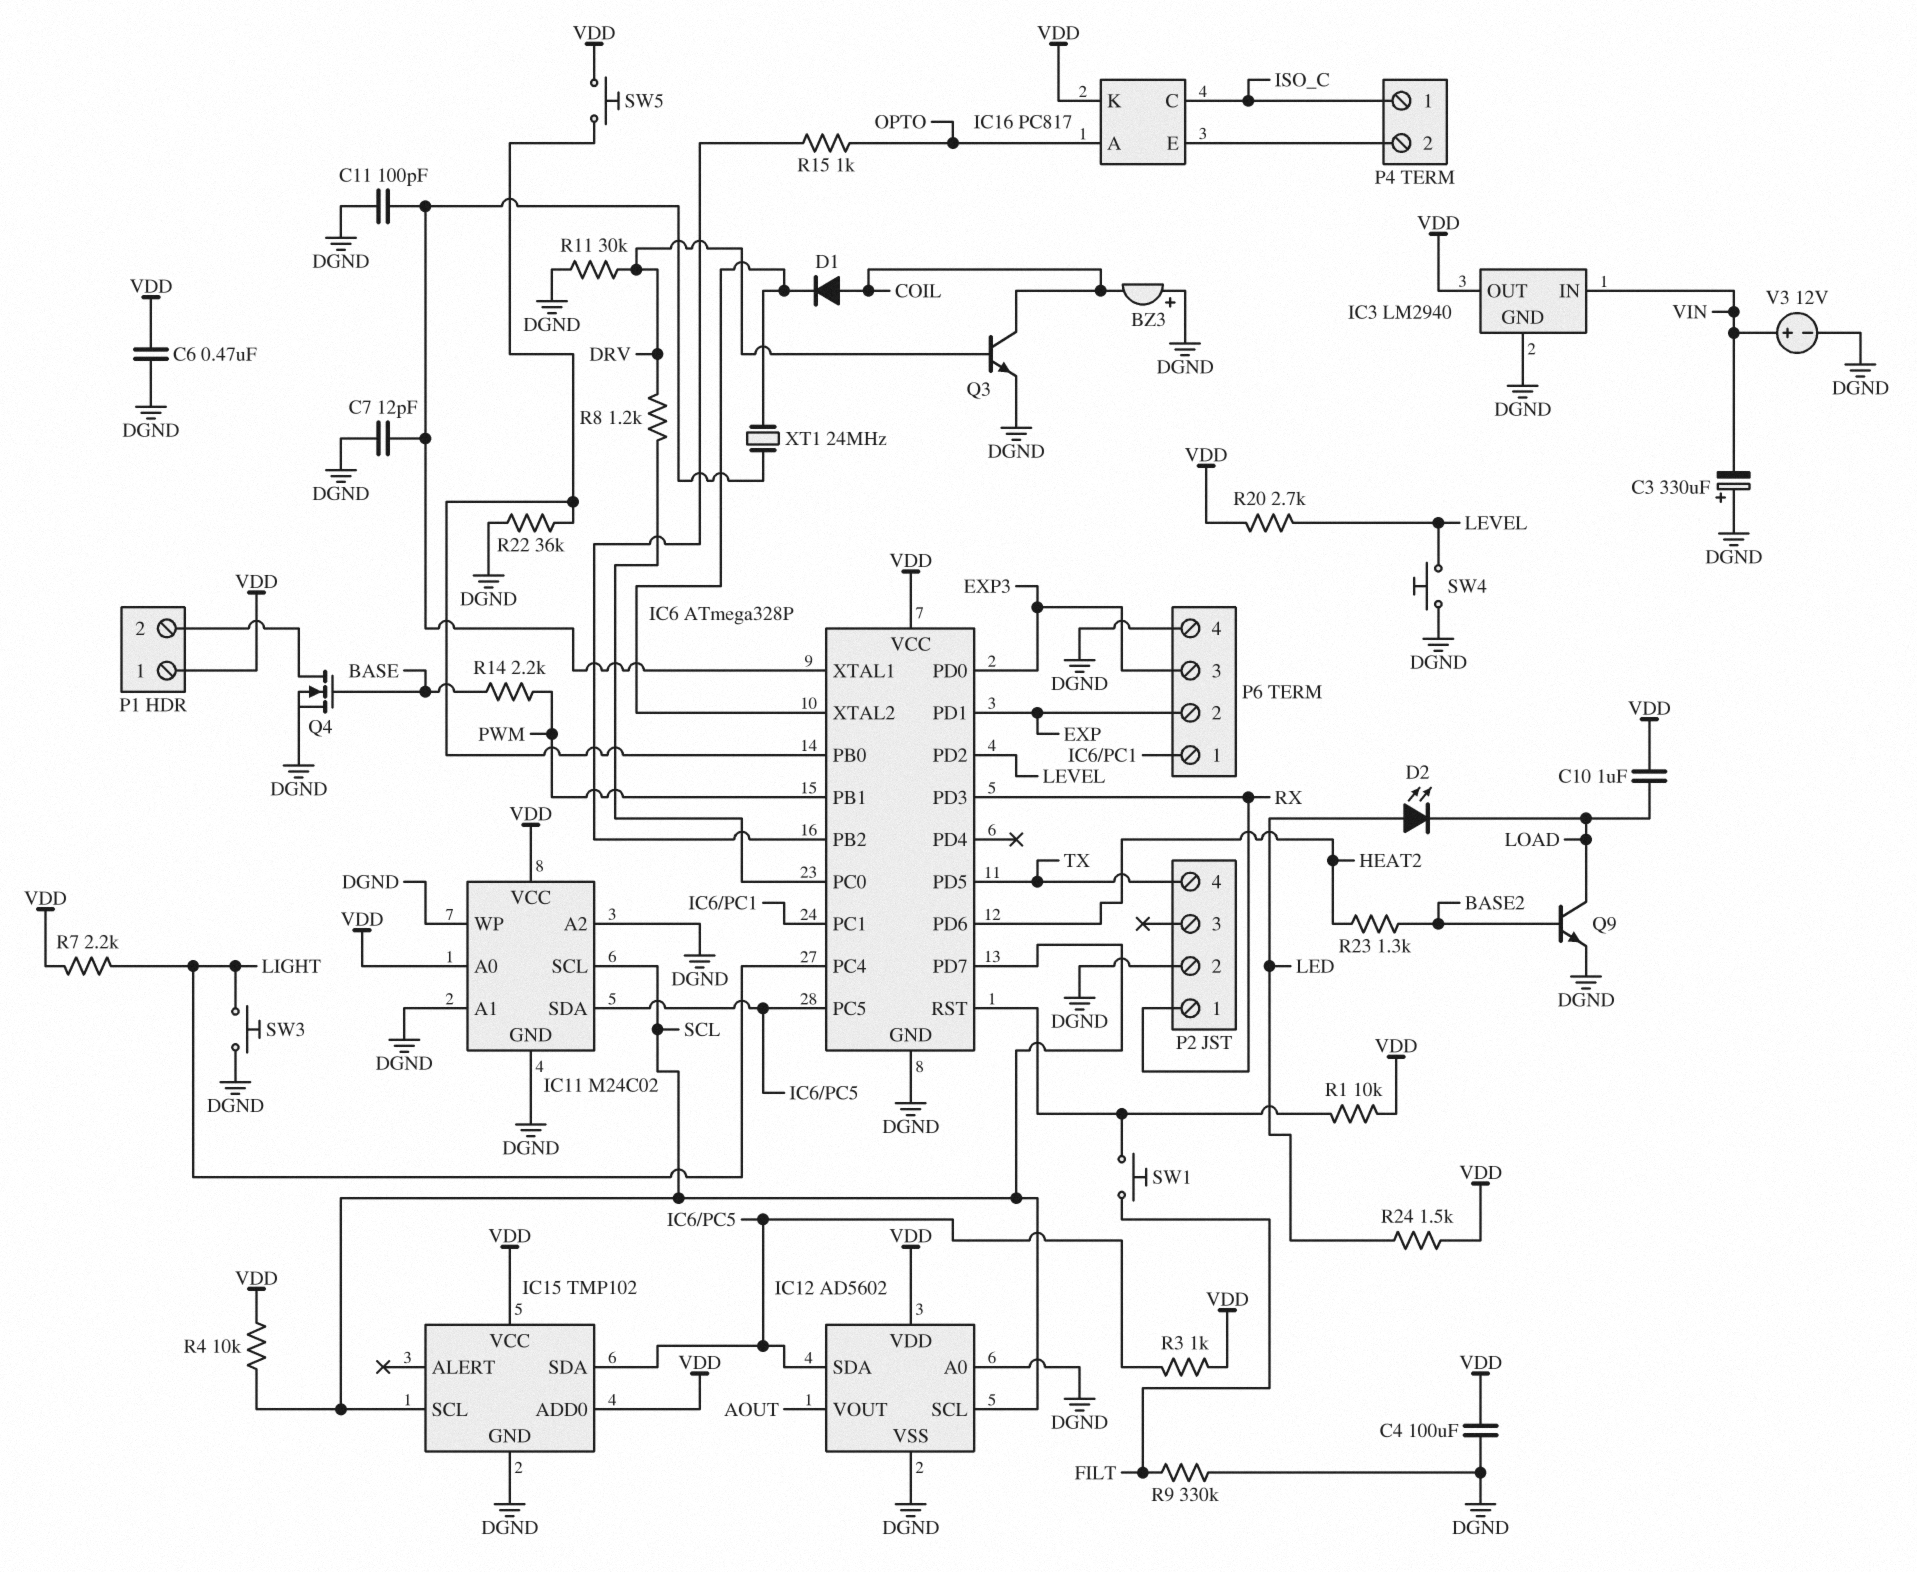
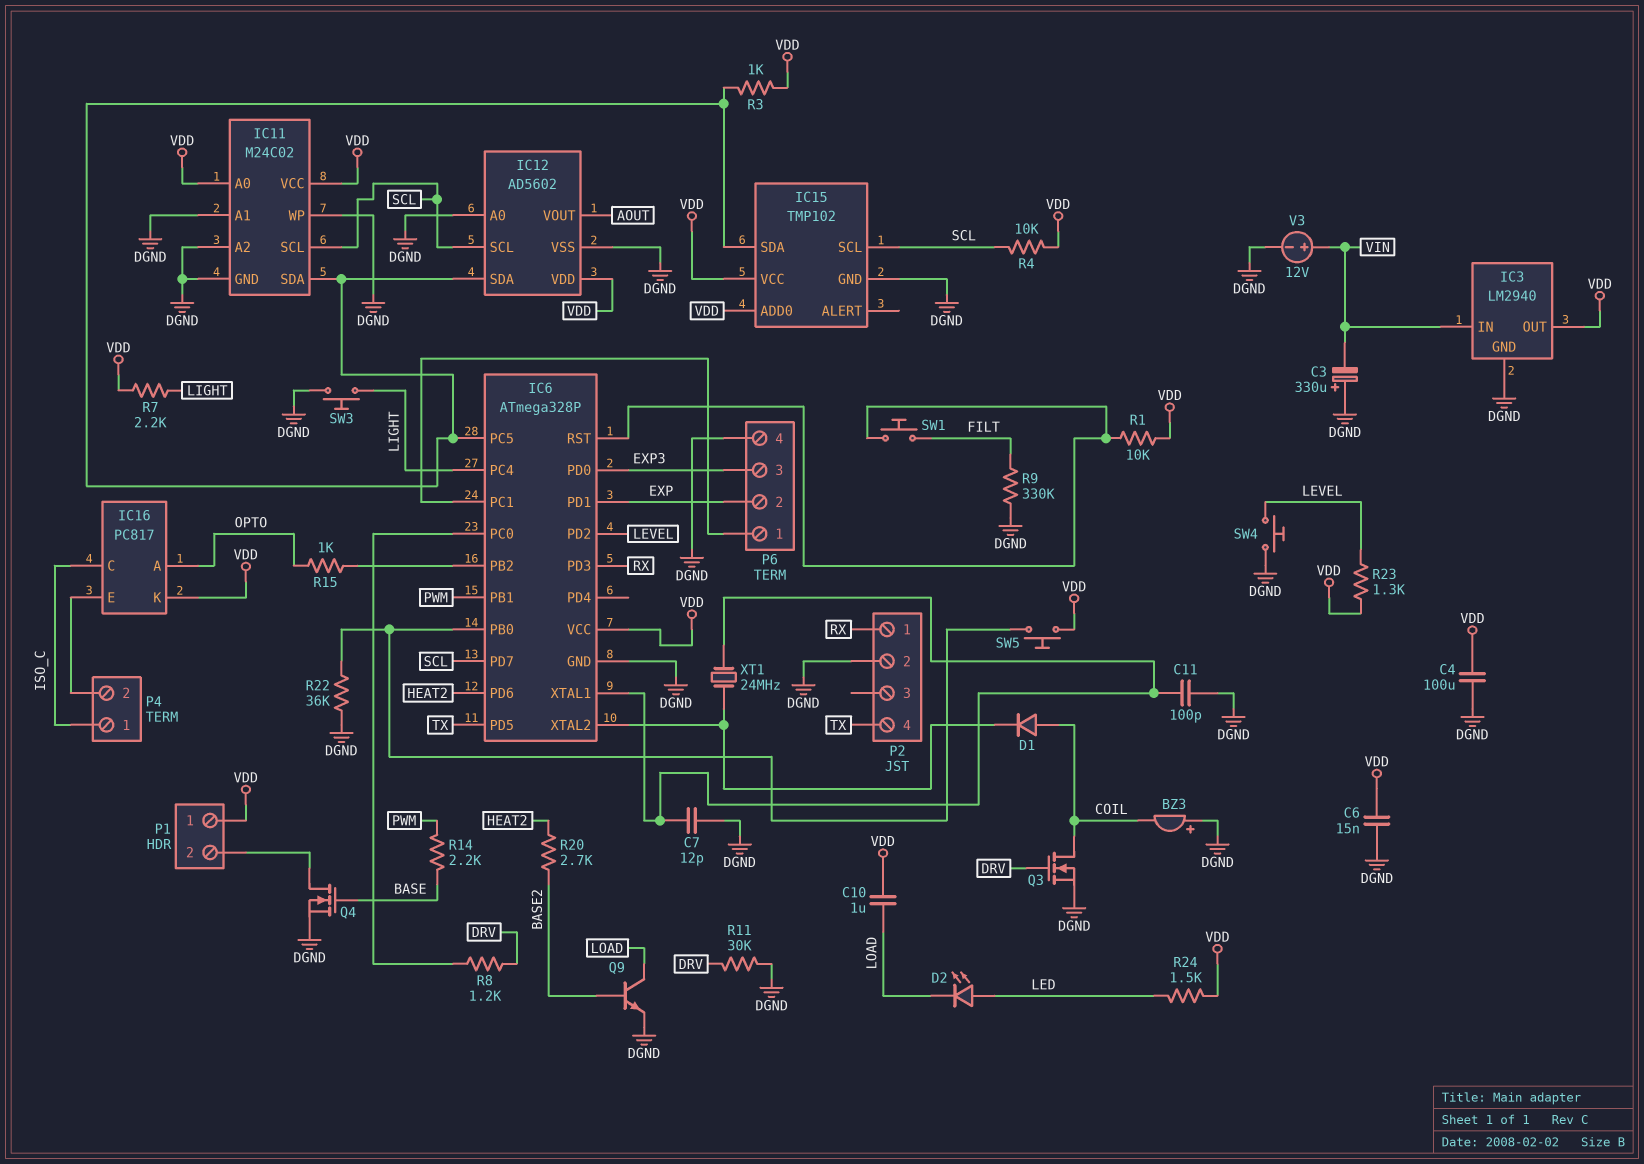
C6: 470nF (DGND, VDD) -> 15nF (DGND, VDD)
Q3: NPN (B DRV, C COIL, E DGND) -> NMOS (G DRV, D COIL, S DGND)
R20: 2.7k (LEVEL, VDD) -> 2.7k (BASE2, HEAT2)
R23: 1.3k (BASE2, HEAT2) -> 1.3k (LEVEL, VDD)

